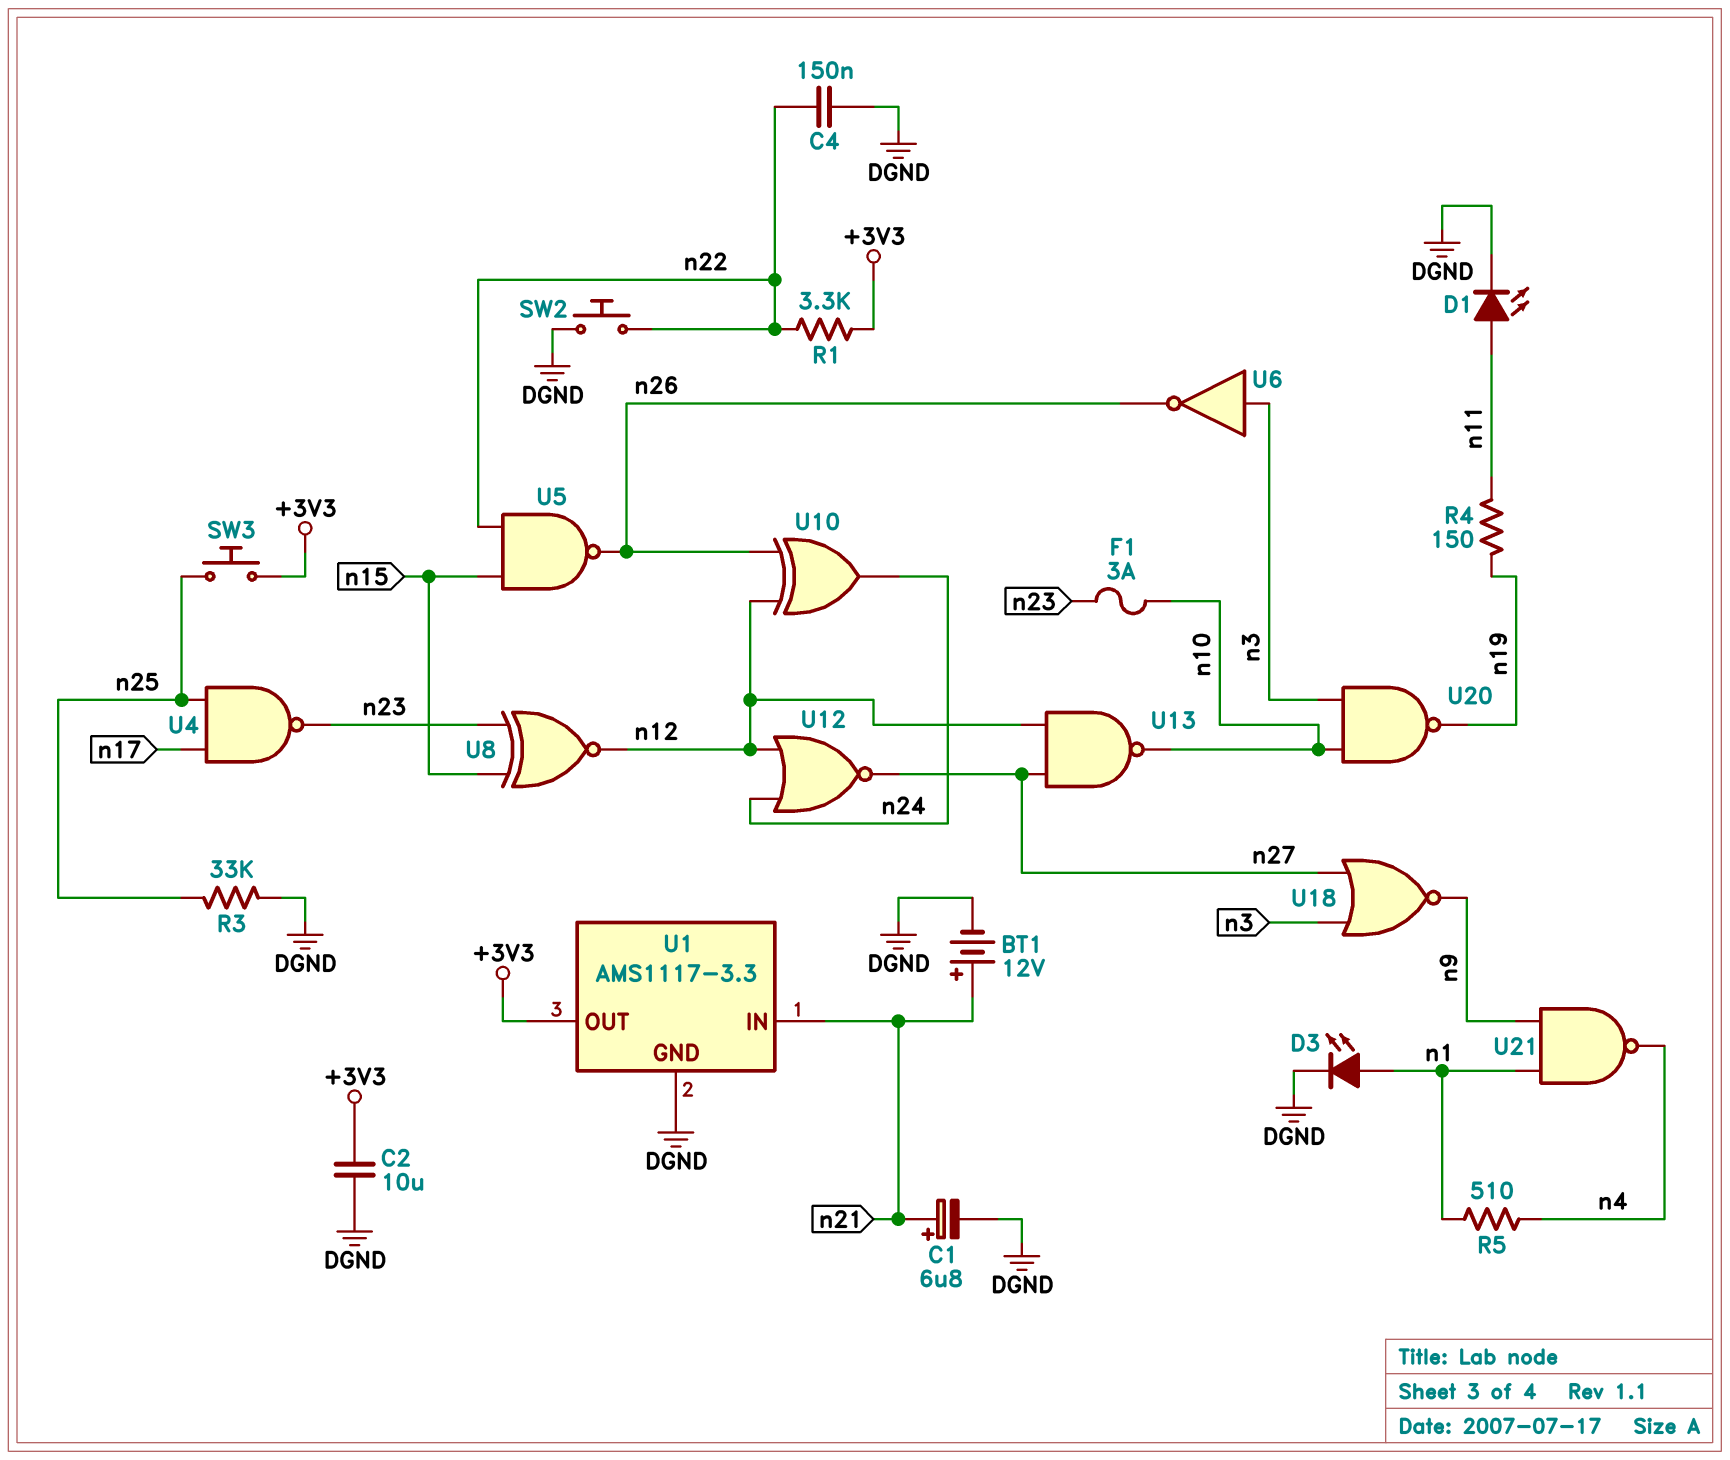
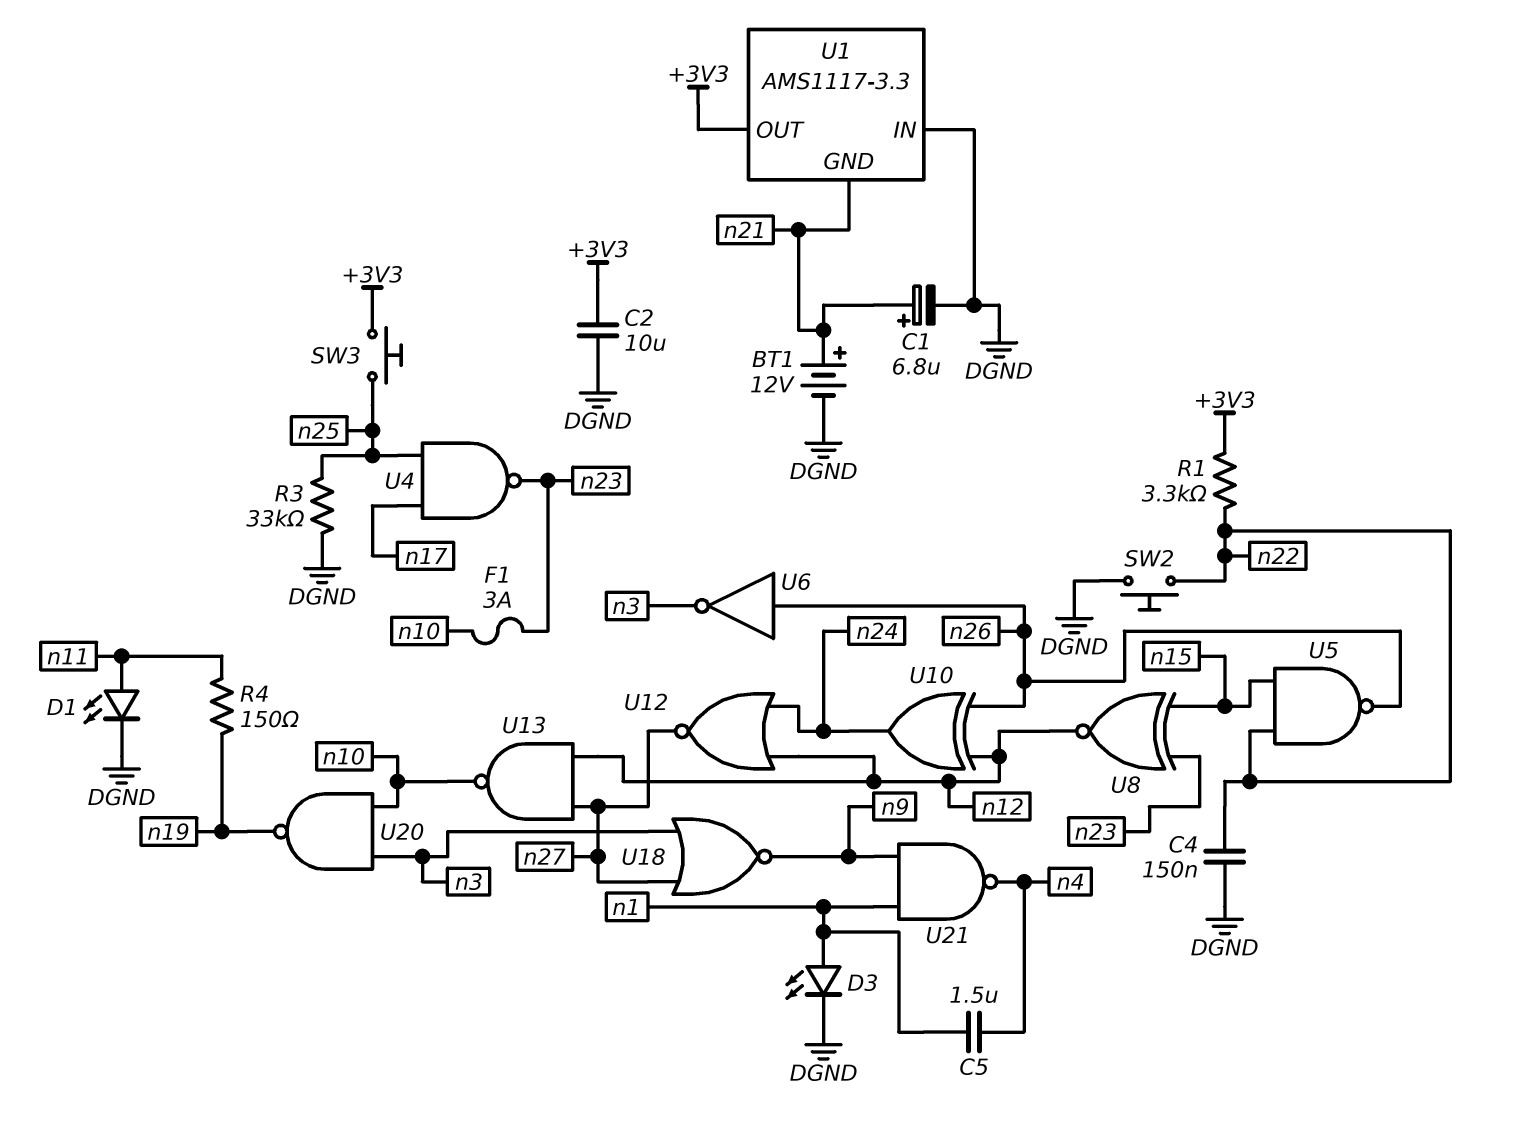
C5: none -> 1.5uF (n1, n4)
R5: 510 (n1, n4) -> none
U1 pin GND: DGND -> n21
U1 pin IN: n21 -> DGND
U6: NOT (in n3, out n26) -> NOT (in n26, out n3)

